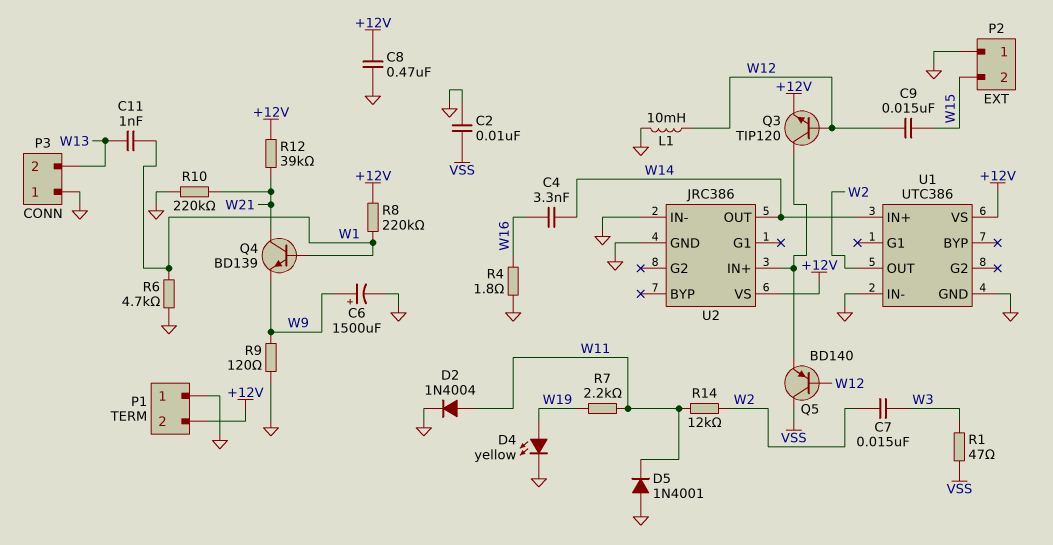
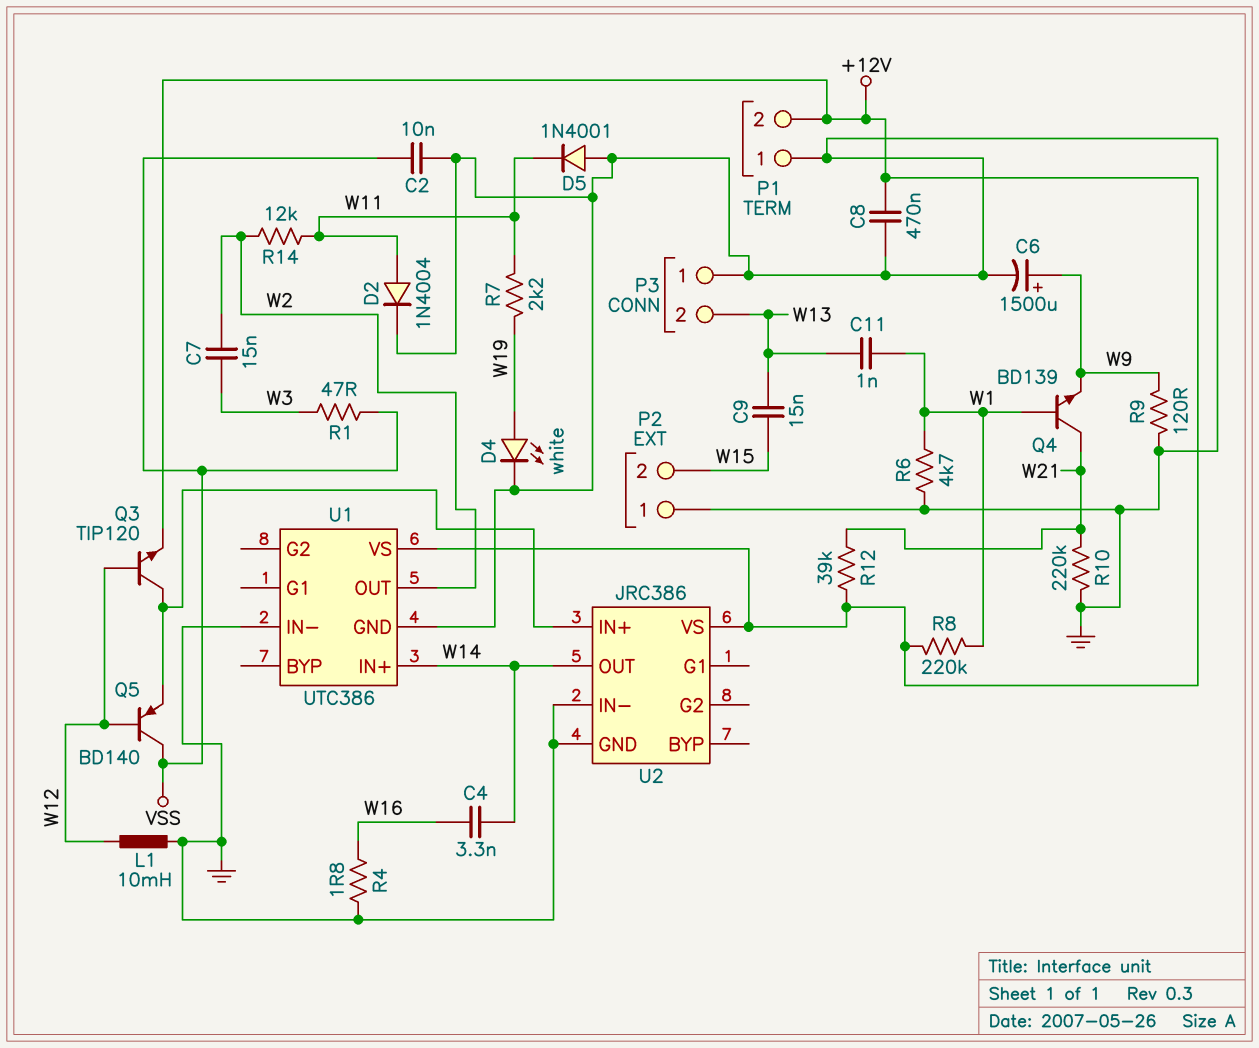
C9: 15nF (W12, W15) -> 15nF (W13, W15)
D4: LED yellow (A W19, K GND) -> LED white (A W19, K GND)

